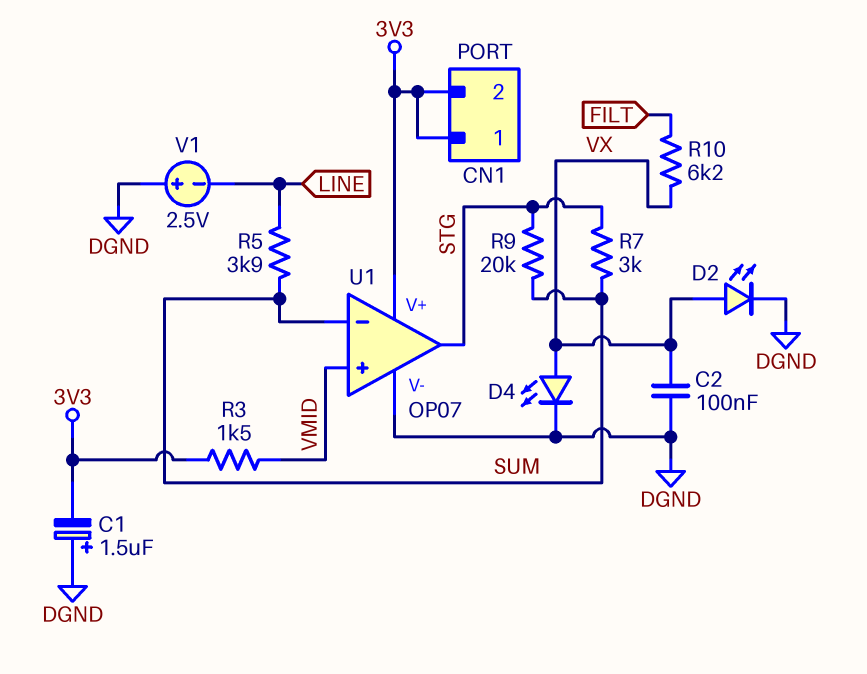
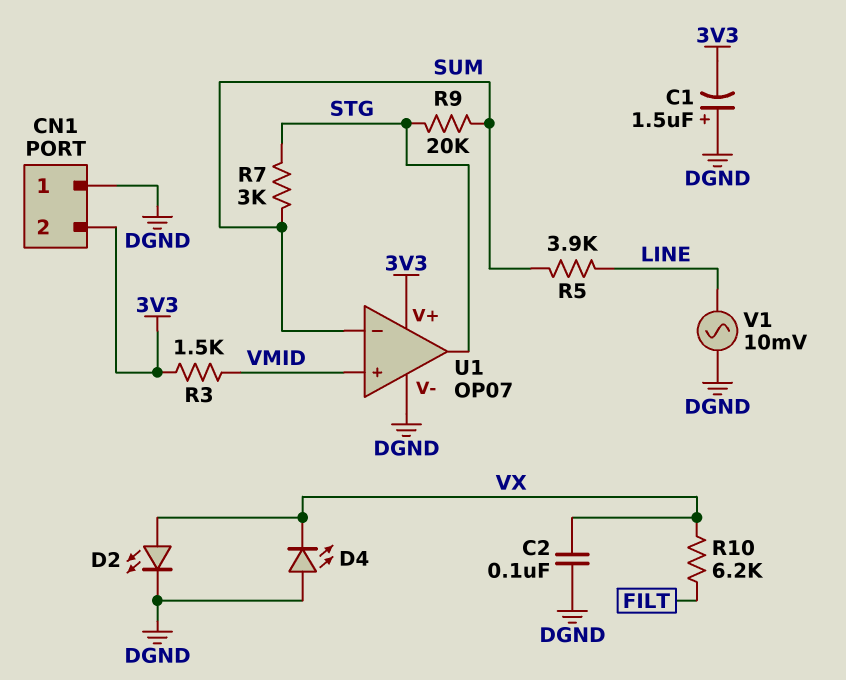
CN1 pin 1: 3V3 -> DGND
D4: LED (A VX, K DGND) -> LED (A DGND, K VX)
V1: 2.5V (plus DGND, minus LINE) -> AC 10mV (DGND, LINE)

